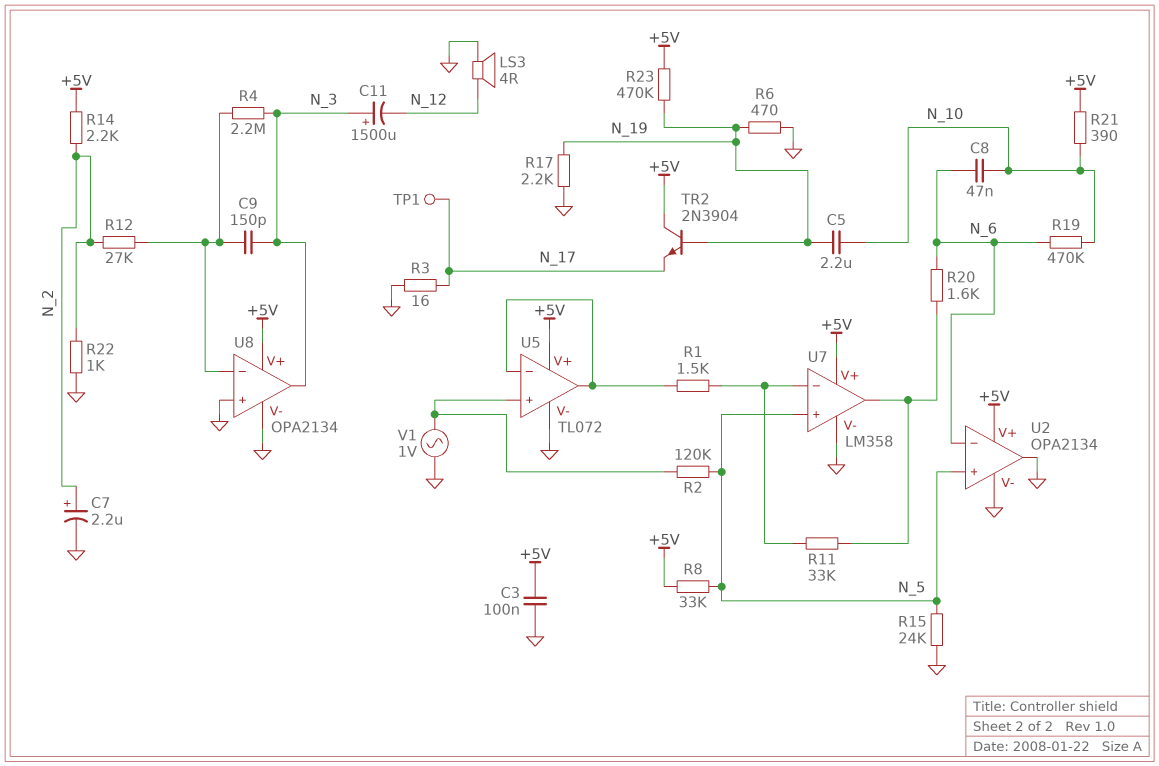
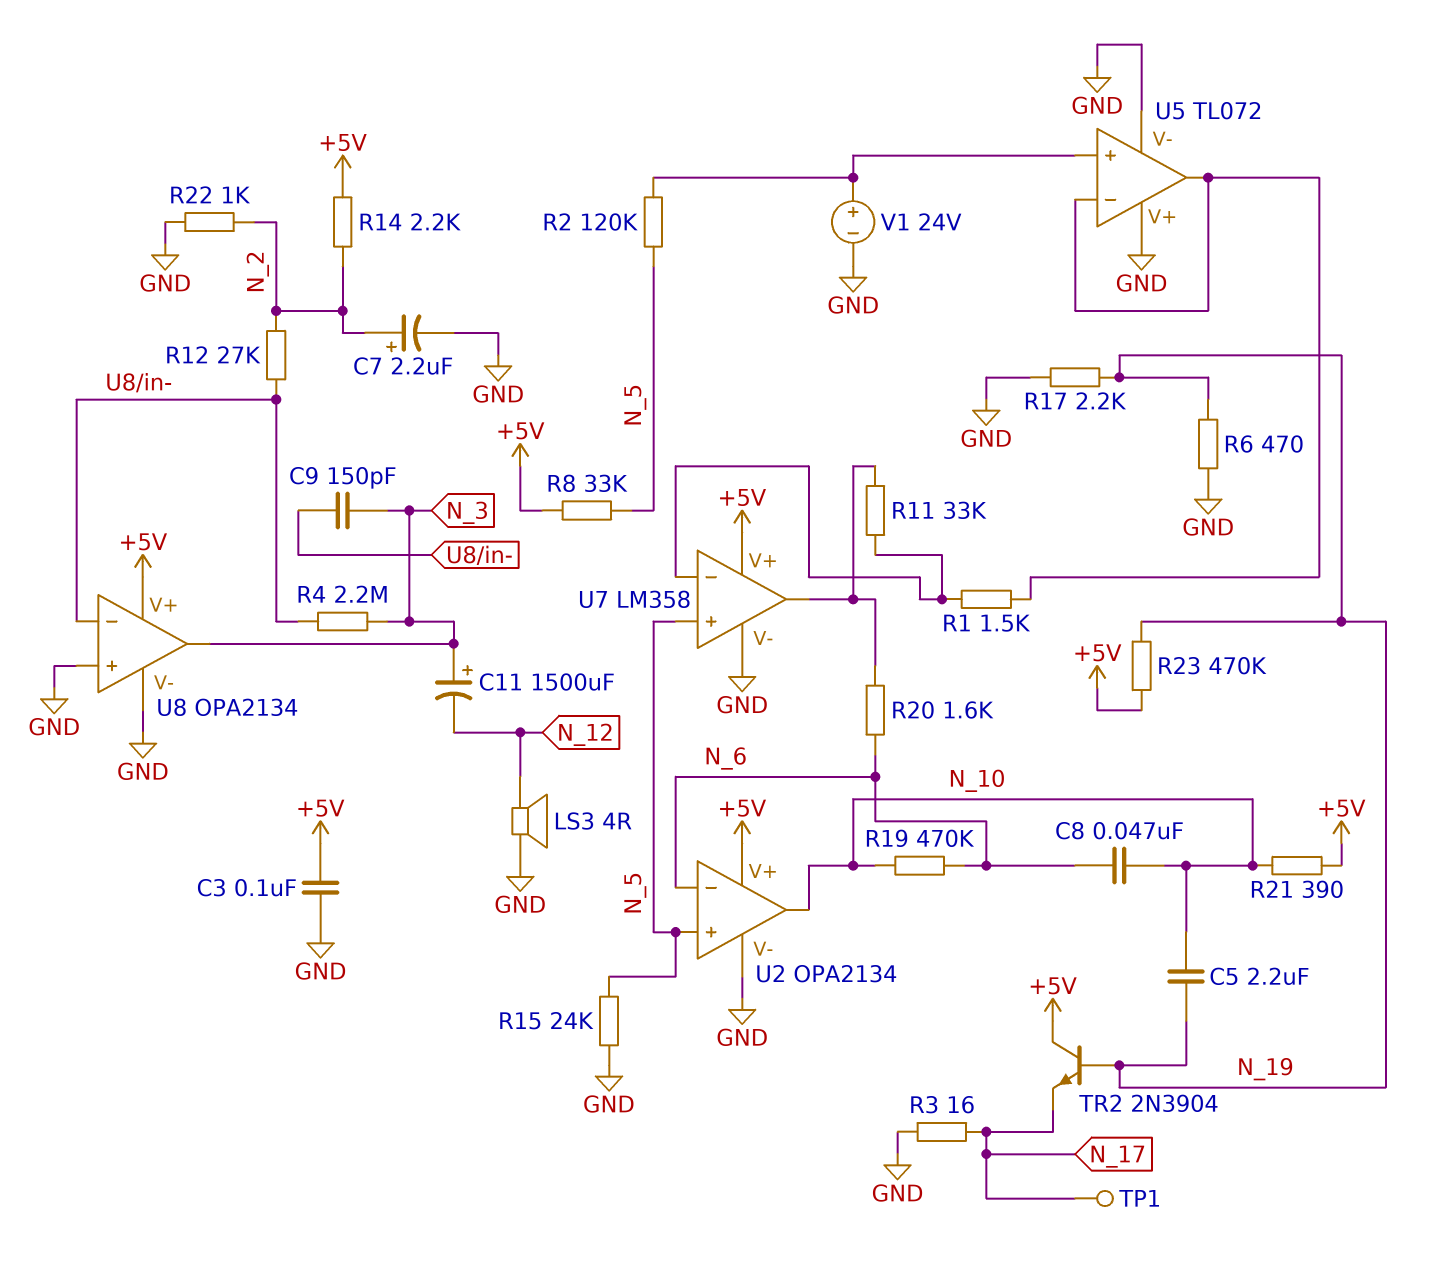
U2 pin out: GND -> N_10
U5 pin V+: +5V -> GND
V1: AC 1V (GND, U5/in+) -> 24V (plus U5/in+, minus GND)

